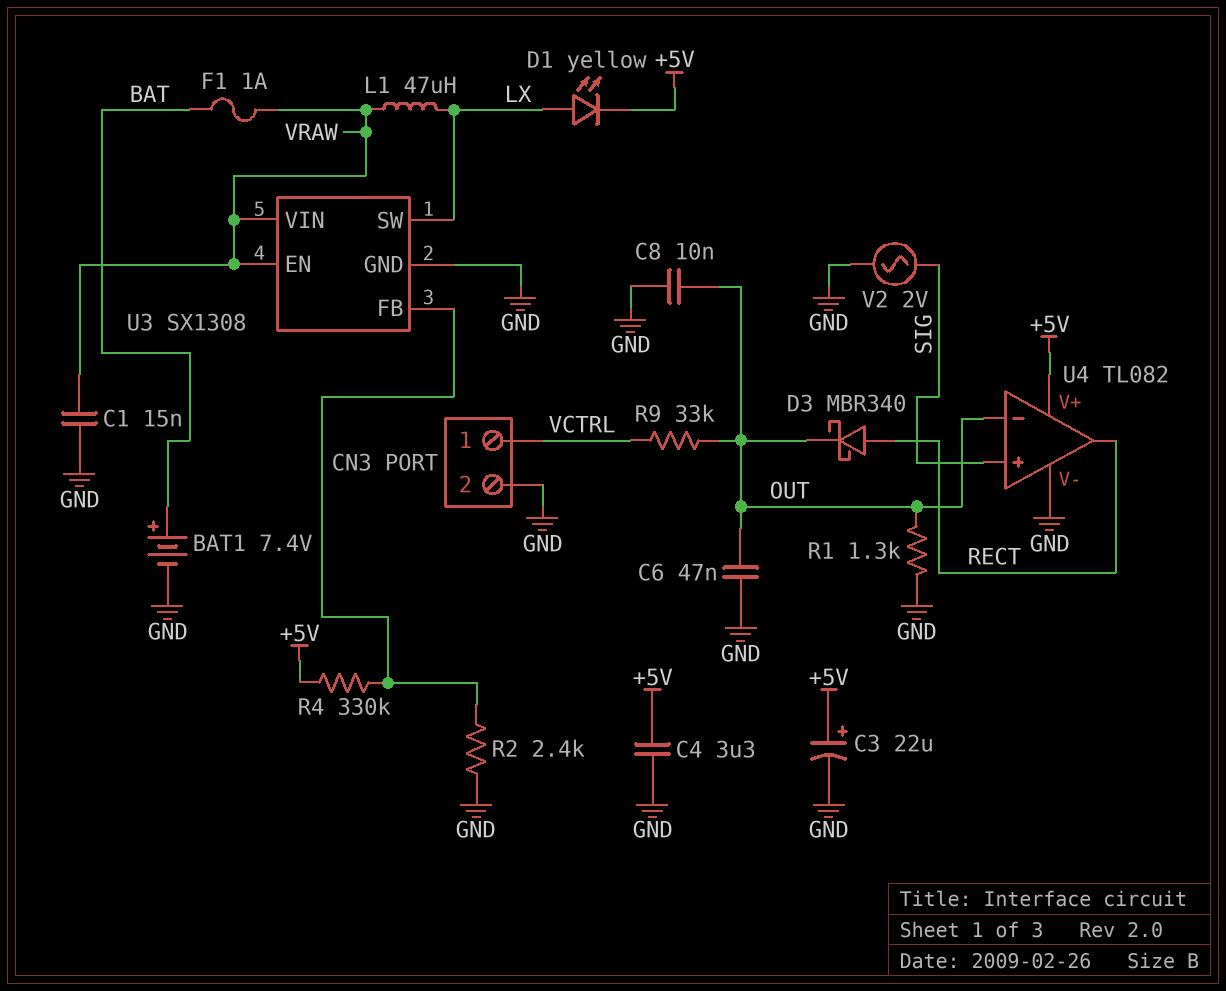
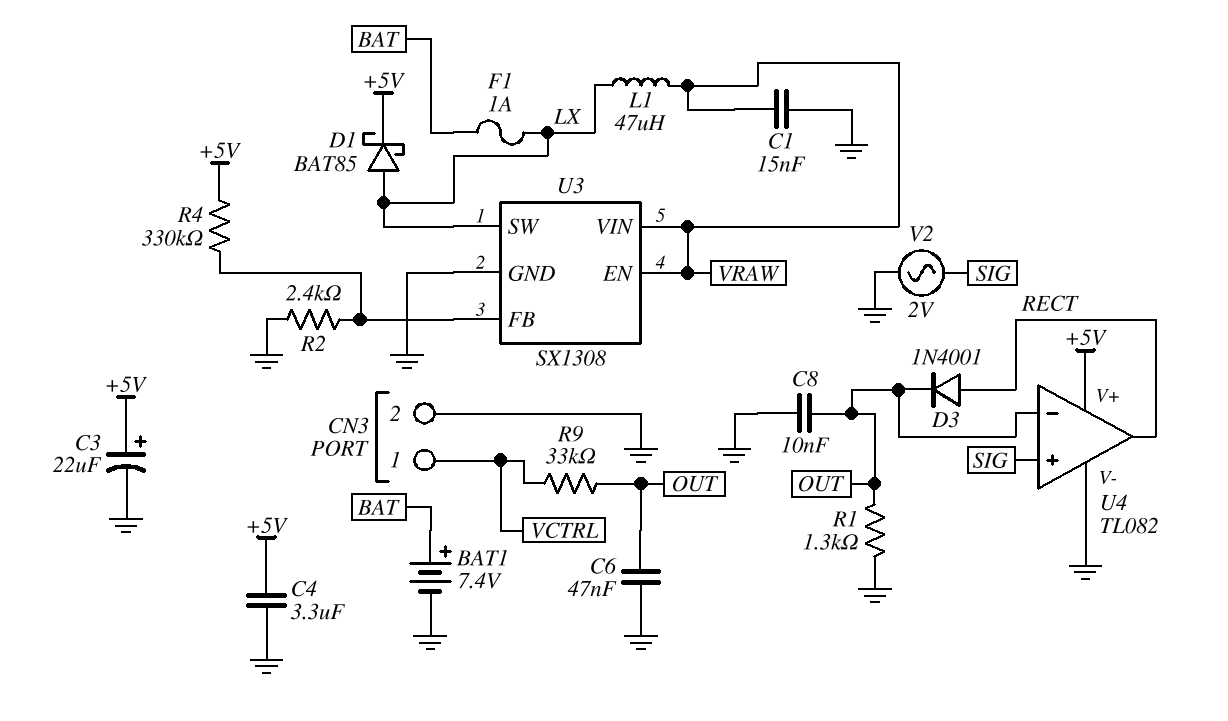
D1: LED yellow (A LX, K +5V) -> schottky BAT85 (A LX, K +5V)
D3: schottky MBR340 (A RECT, K OUT) -> diode 1N4001 (A RECT, K OUT)
F1: 1A (BAT, VRAW) -> 1A (BAT, LX)

